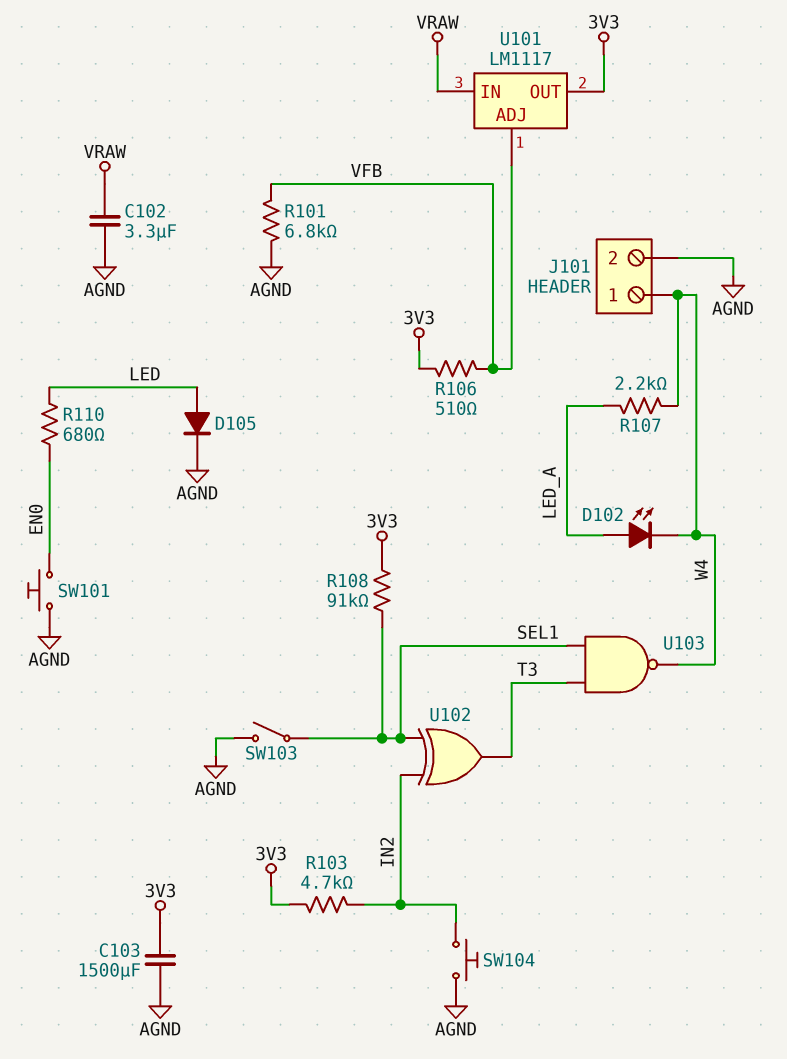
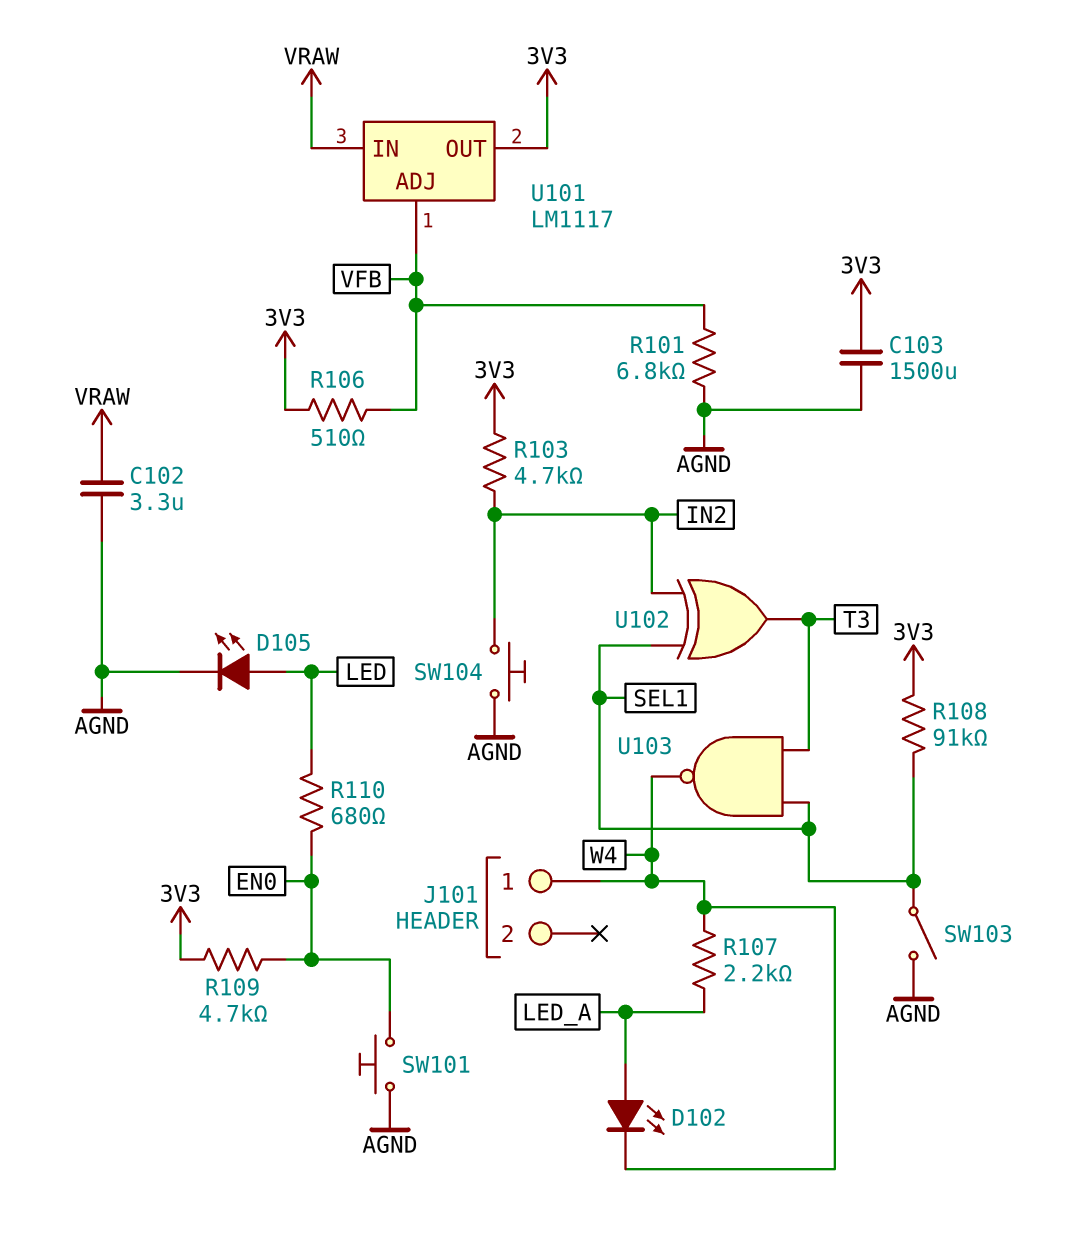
D105: diode (A LED, K AGND) -> LED (A LED, K AGND)
J101 pin 2: AGND -> none
R109: none -> 4.7k (3V3, EN0)

